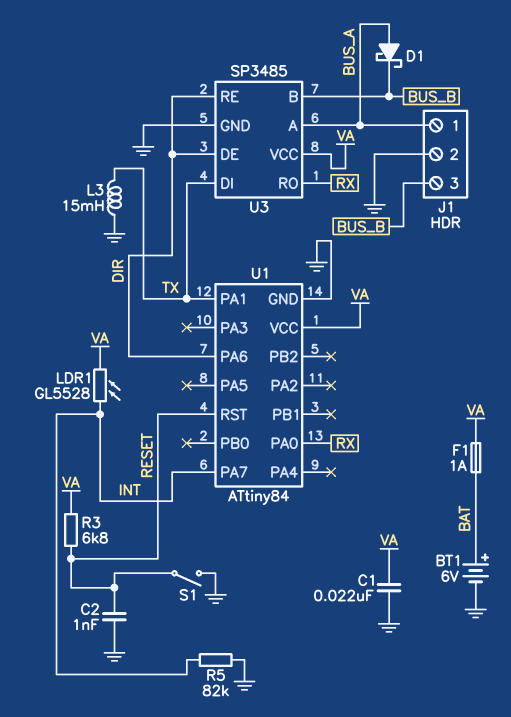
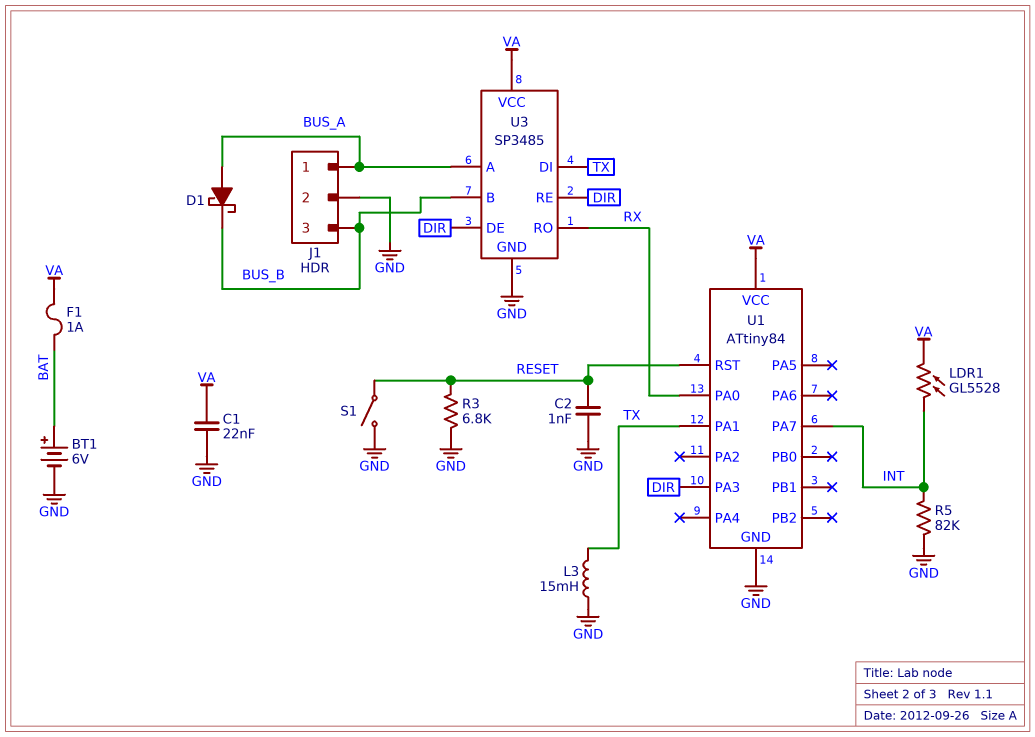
R3: 6.8k (RESET, VA) -> 6.8k (GND, RESET)
U1 pin PA3: none -> DIR
U1 pin PA6: DIR -> none

